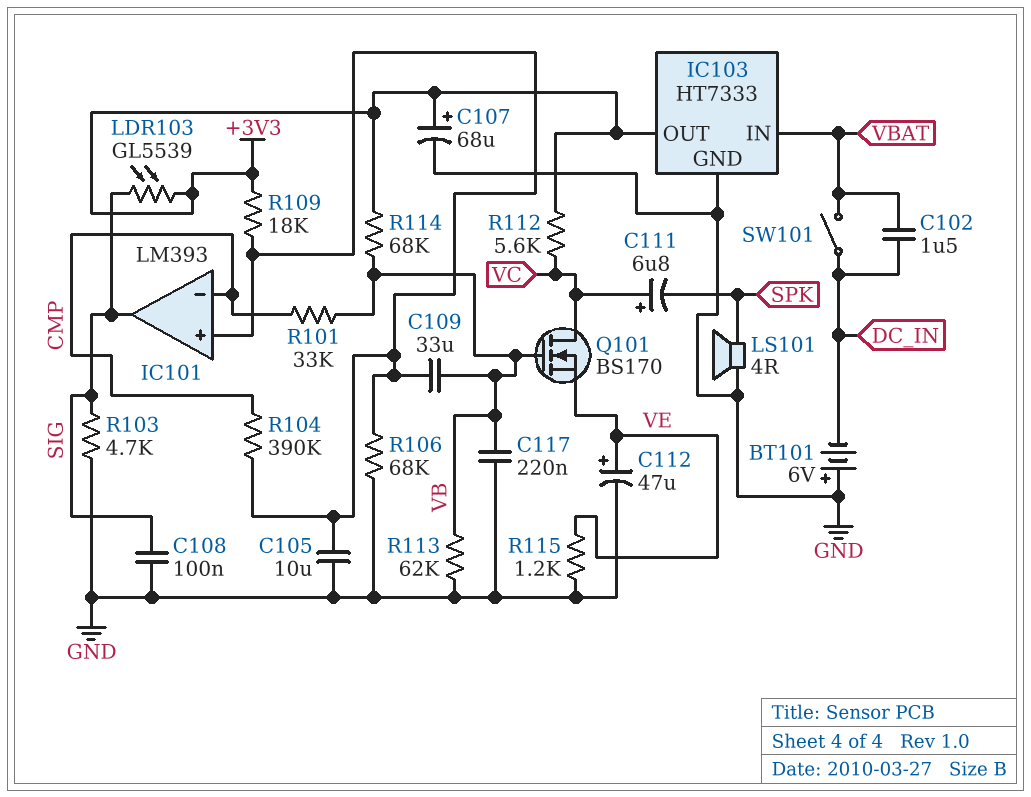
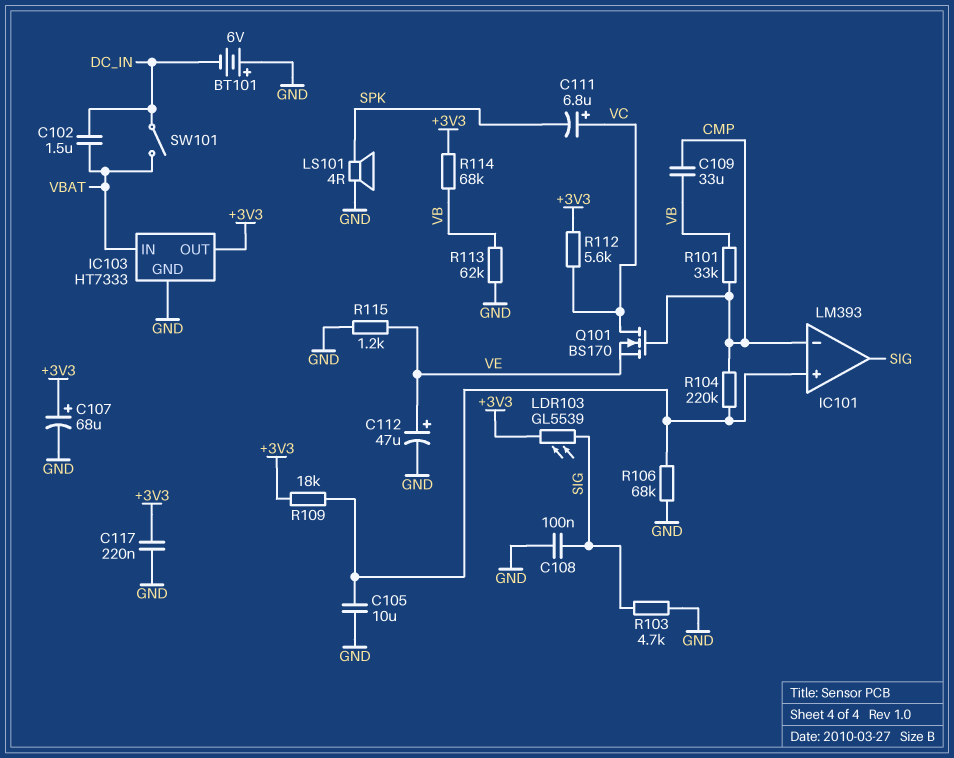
C109: 33uF (IC101/in+, VB) -> 33uF (CMP, VB)
C117: 220nF (GND, VB) -> 220nF (+3V3, GND)
Q101: NMOS BS170 (G VB, D VC, S VE) -> NMOS BS170 (G CMP, D VC, S VE)
R104: 390k (CMP, IC101/in+) -> 220k (CMP, IC101/in+)

